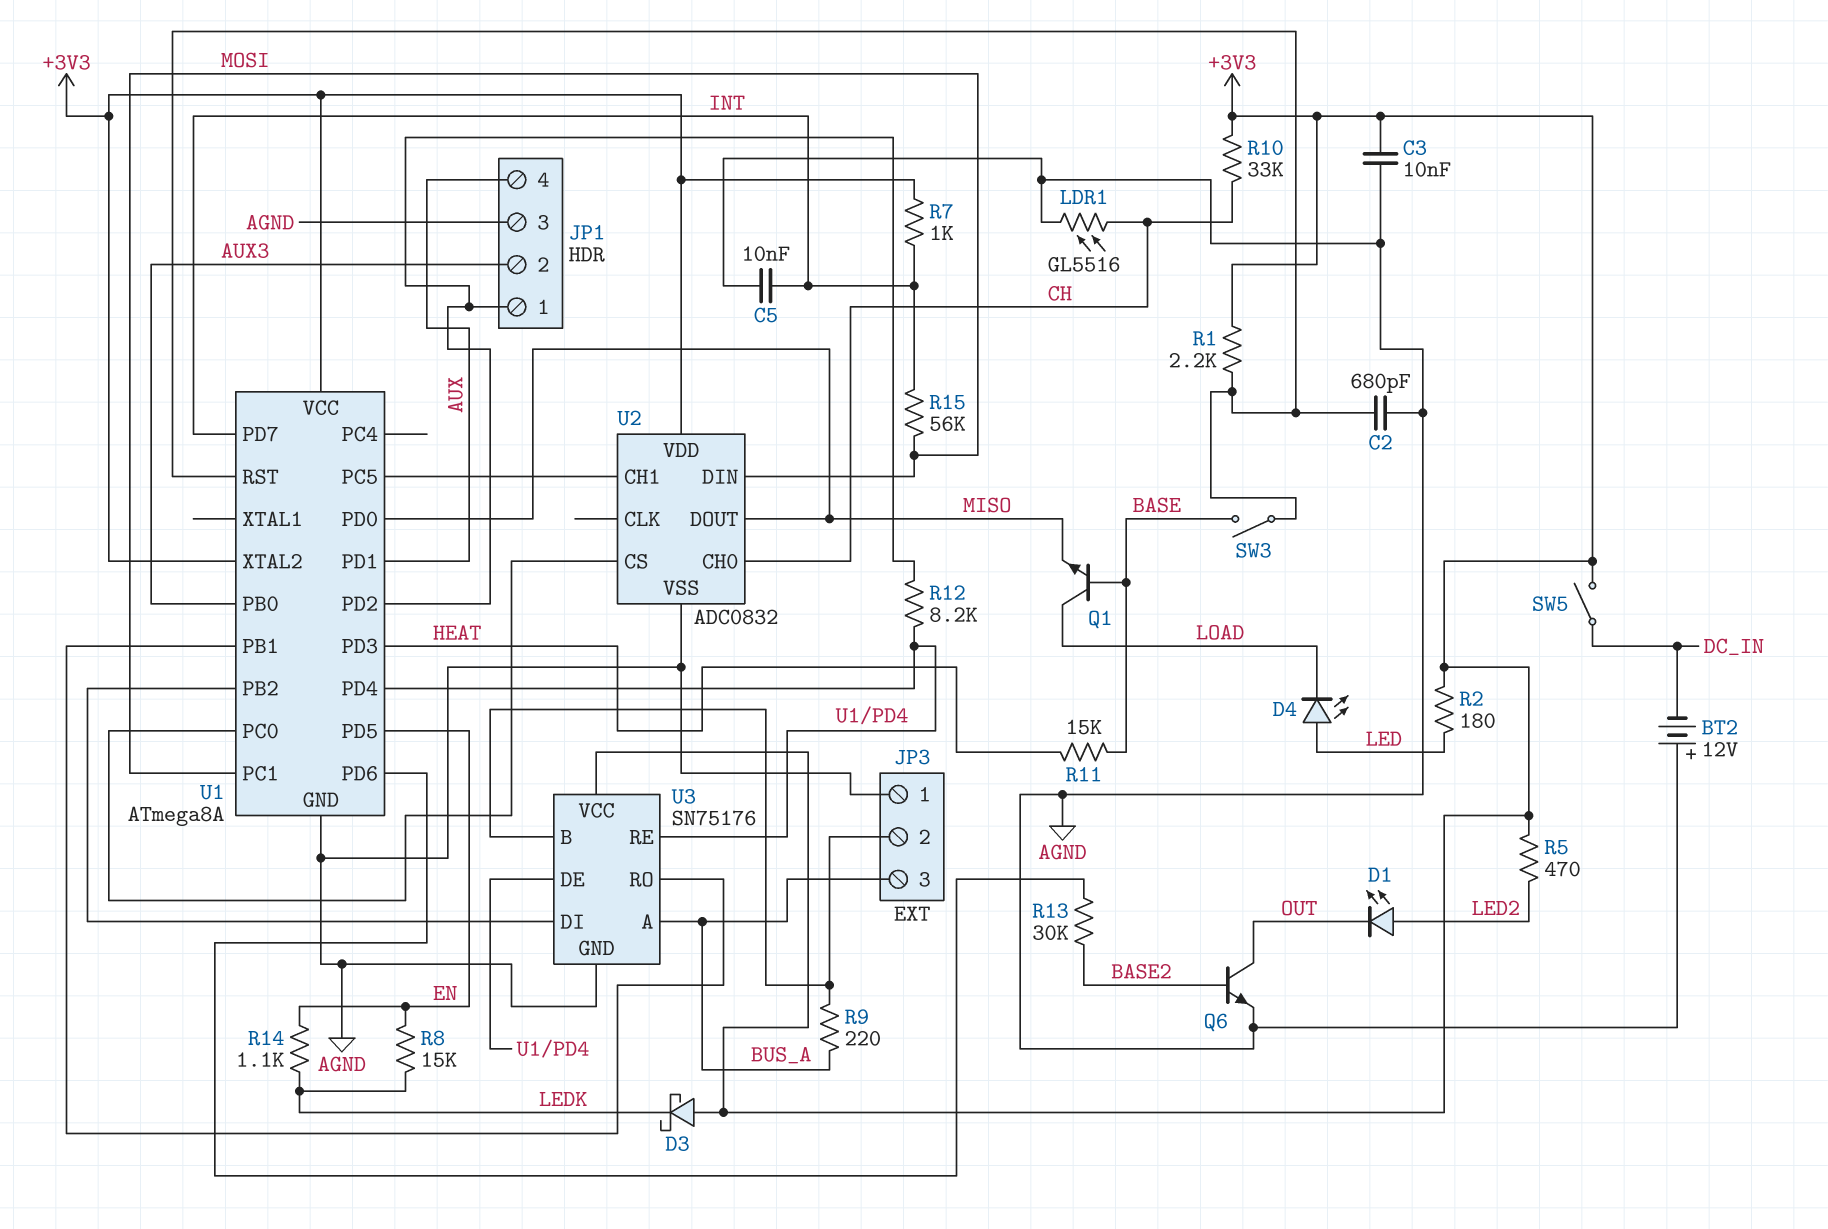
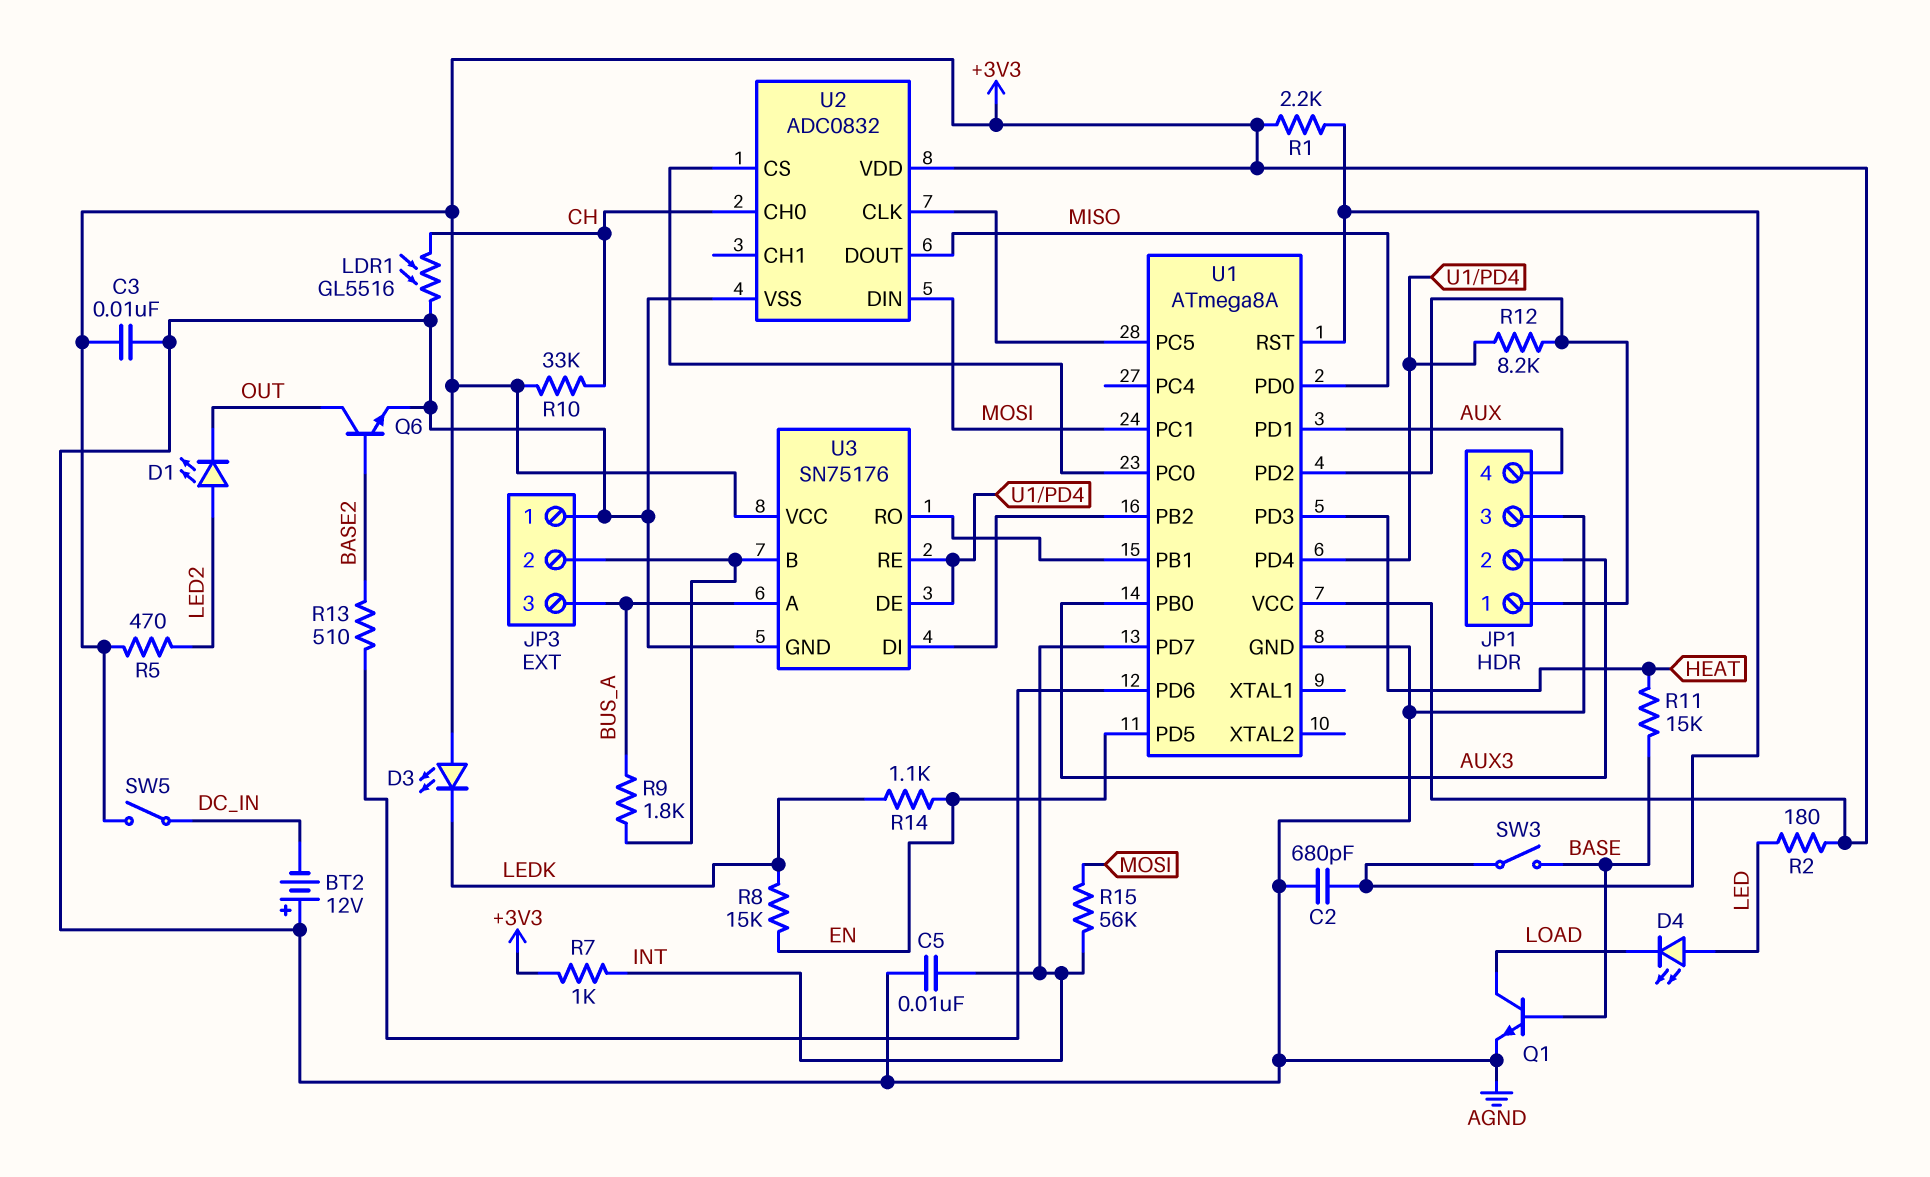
D3: schottky (A +3V3, K LEDK) -> LED (A +3V3, K LEDK)
Q1: NPN (B BASE, C LOAD, E MISO) -> NPN (B BASE, C LOAD, E AGND)
R9: 220 (BUS_A, JP3/2) -> 1.8k (BUS_A, JP3/2)
R13: 30k (BASE2, U1/PD6) -> 510 (BASE2, U1/PD6)
U1 pin XTAL2: +3V3 -> none
U2 pin CH1: U1/PC5 -> none
U2 pin CLK: none -> U1/PC5

